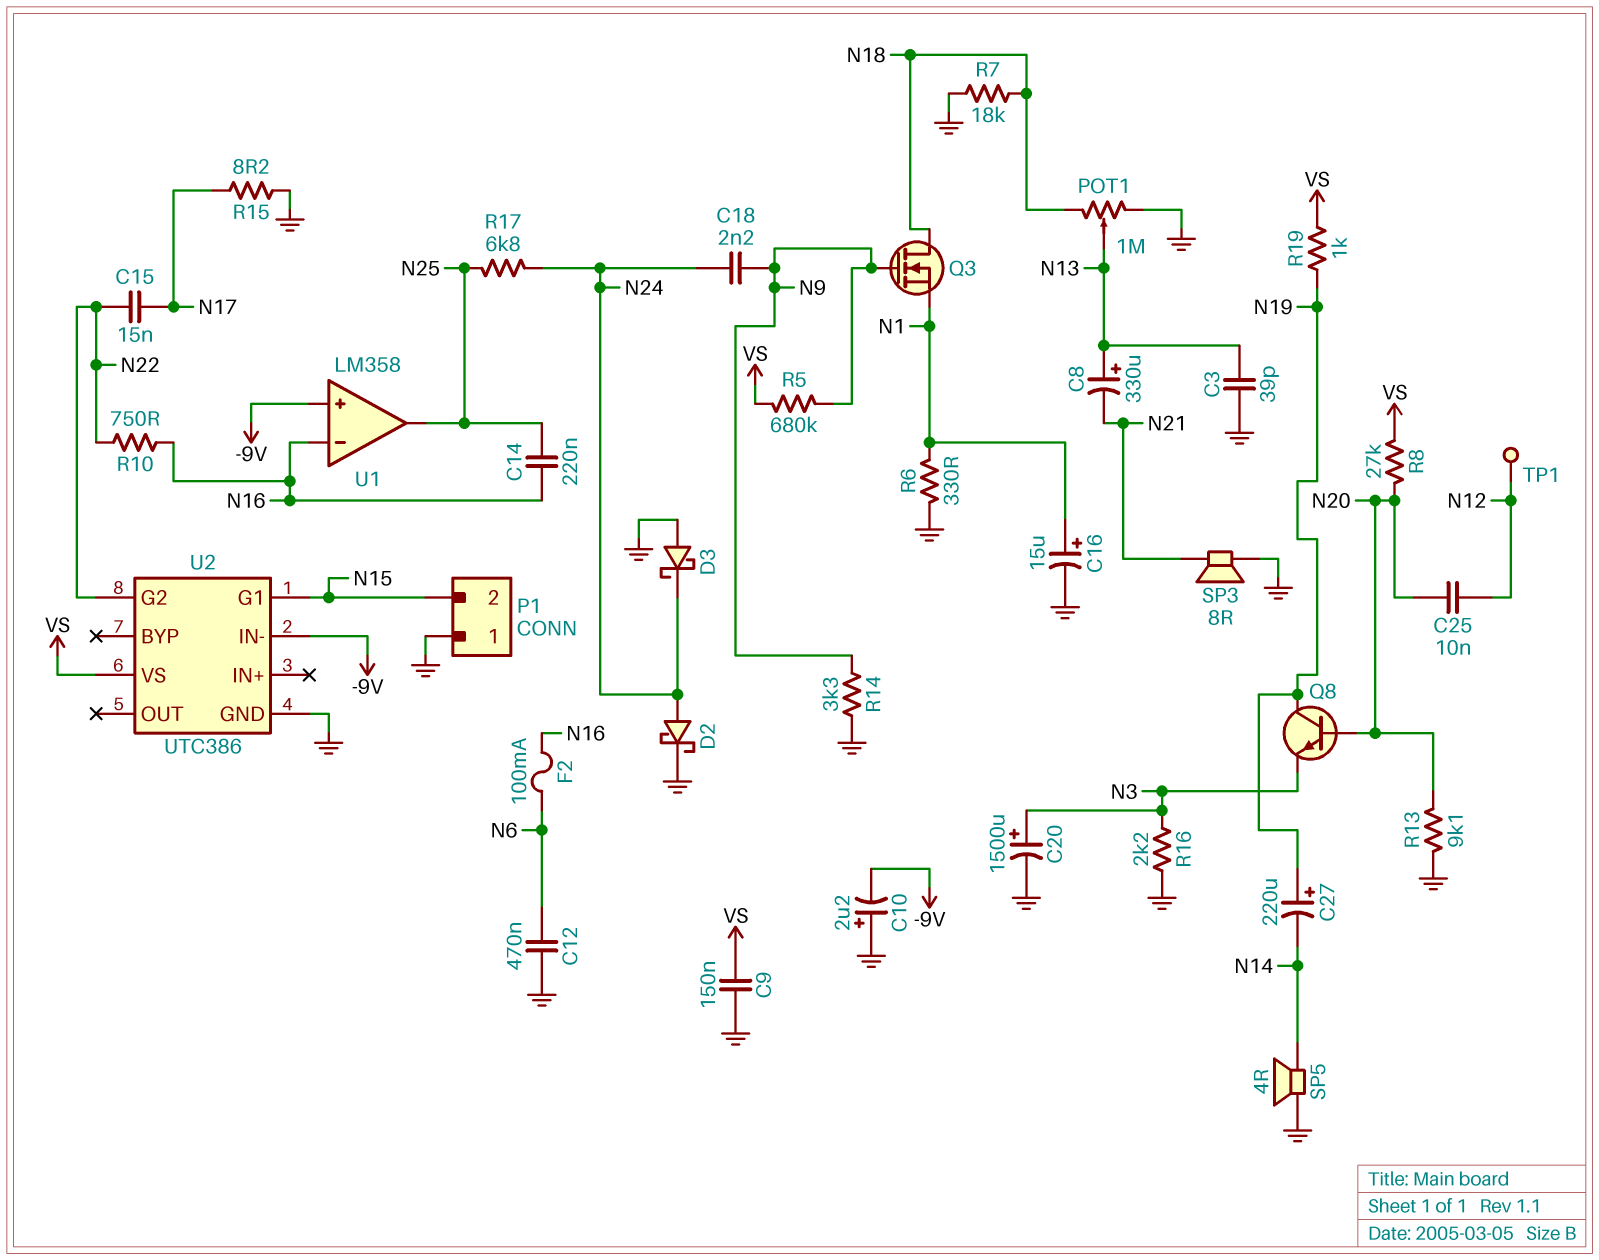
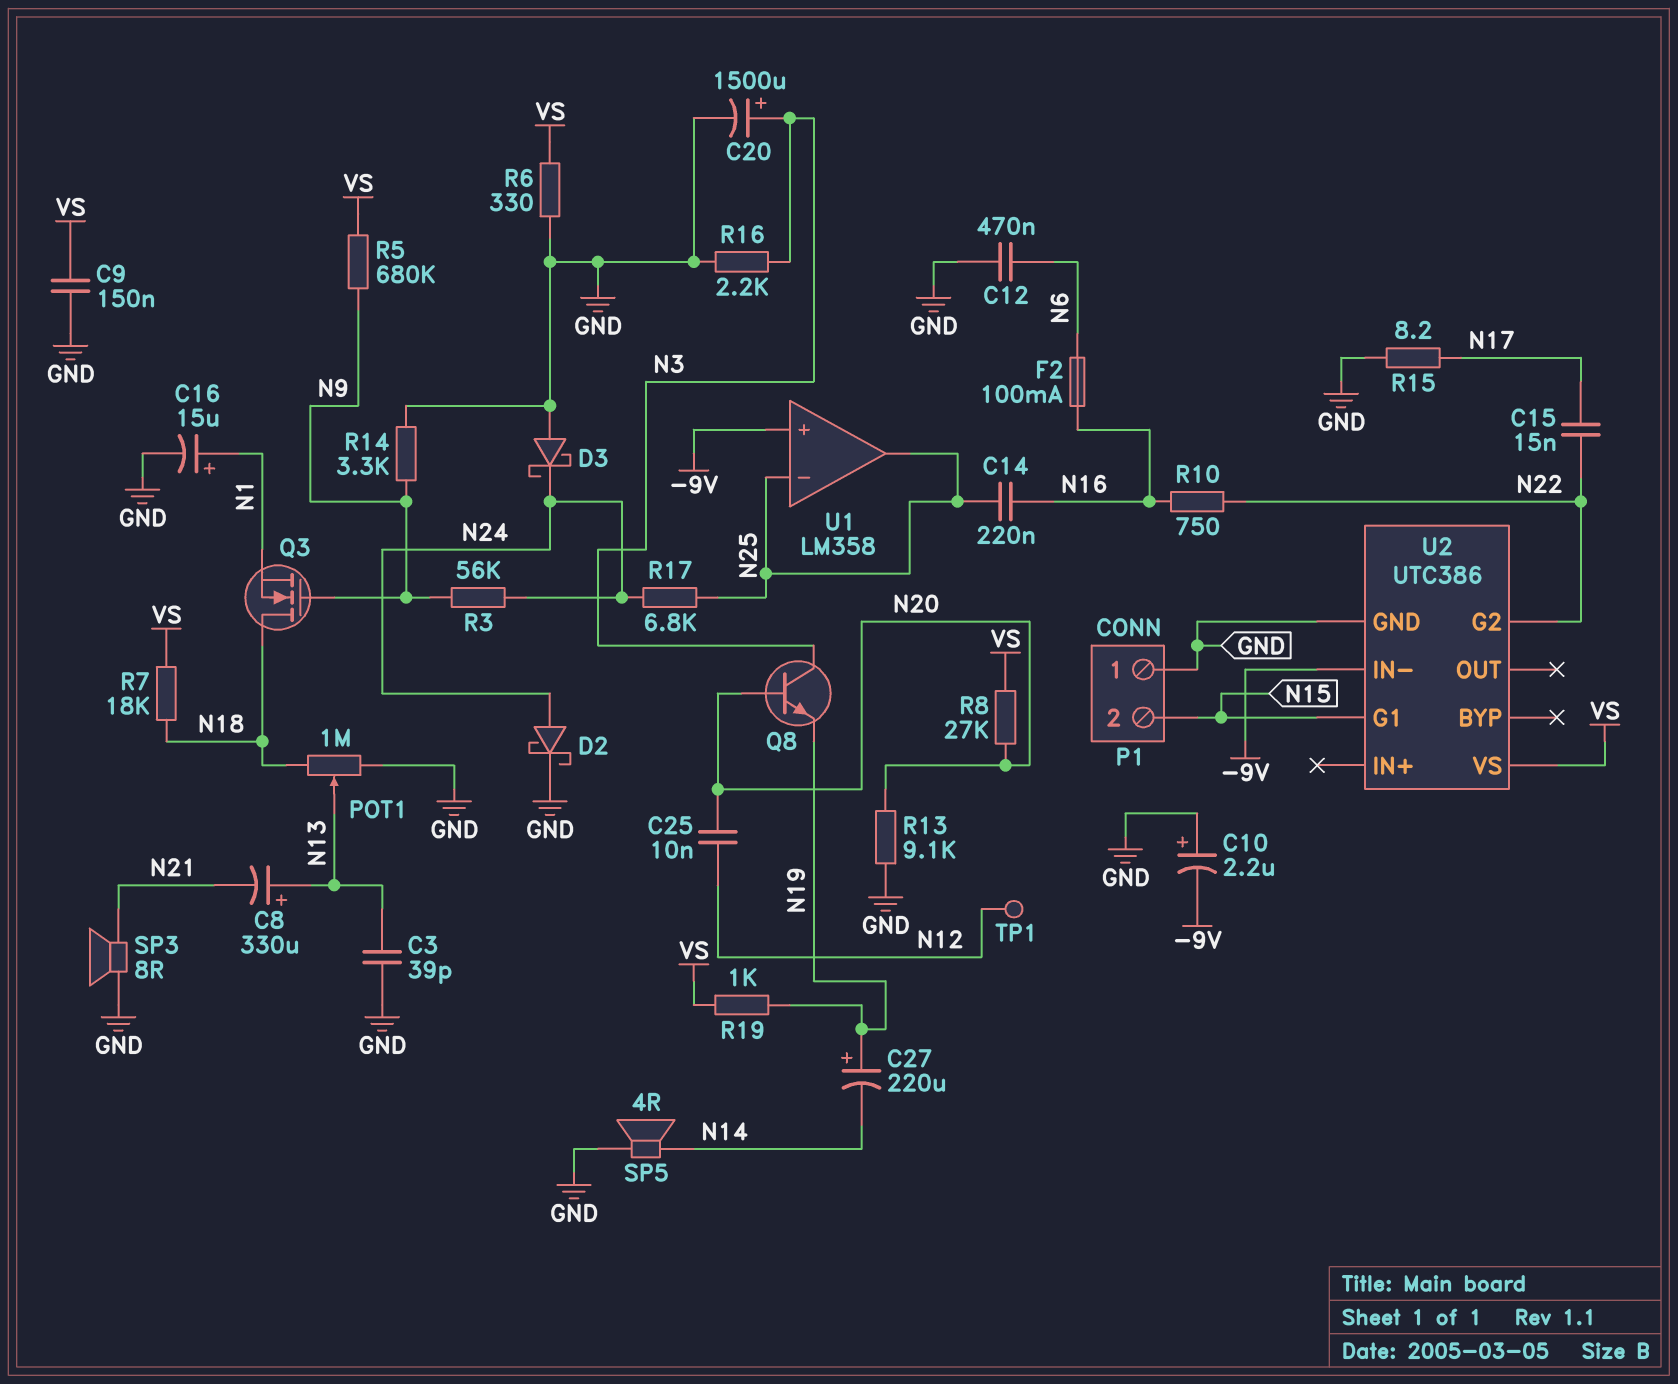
C18: 2.2nF (N9, N24) -> none
Q8: NPN (B N20, C N19, E N3) -> NPN (B N20, C N3, E N19)
R3: none -> 56k (N9, N24)
R6: 330 (GND, N1) -> 330 (GND, VS)
R7: 18k (GND, N18) -> 18k (N18, VS)
U1 pin in-: N16 -> N25

